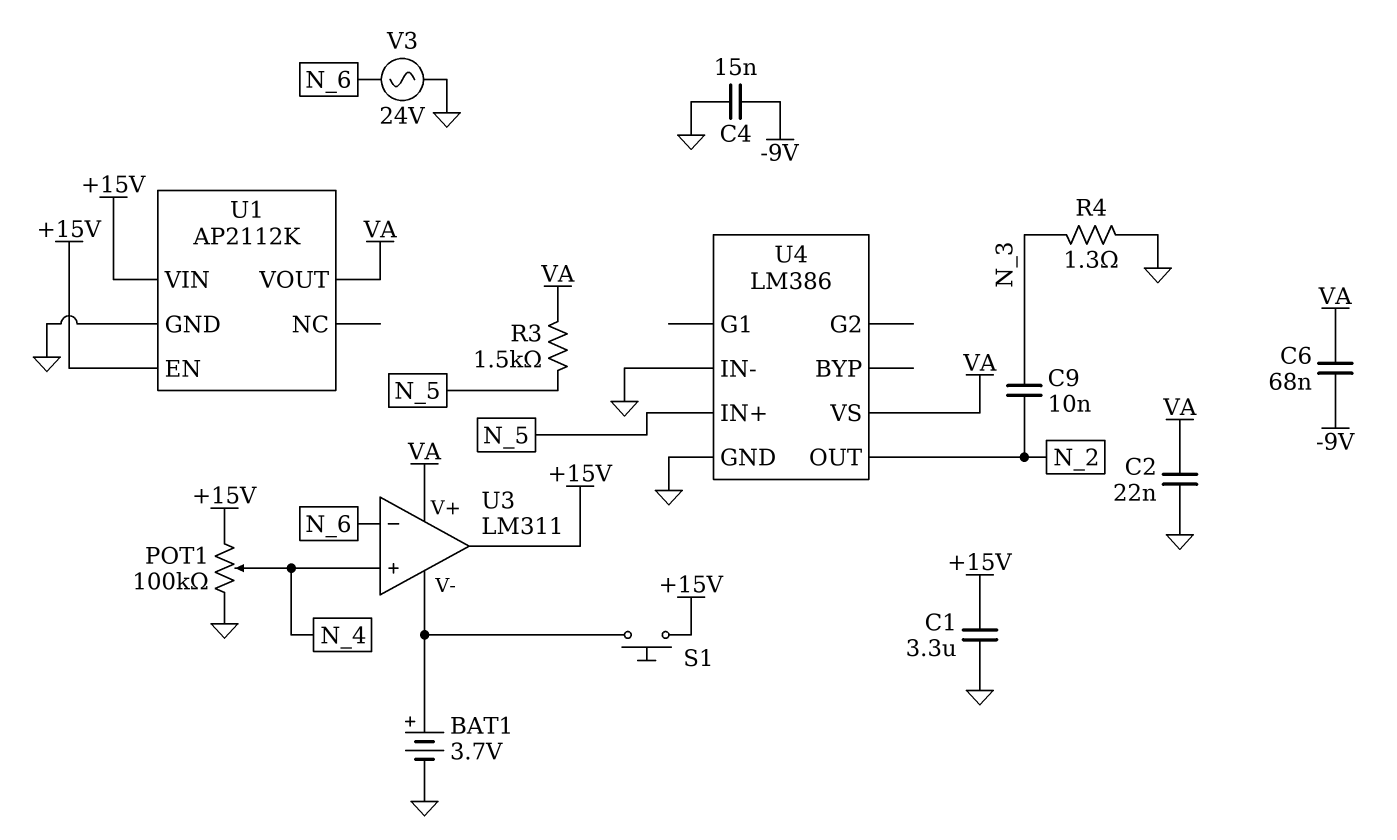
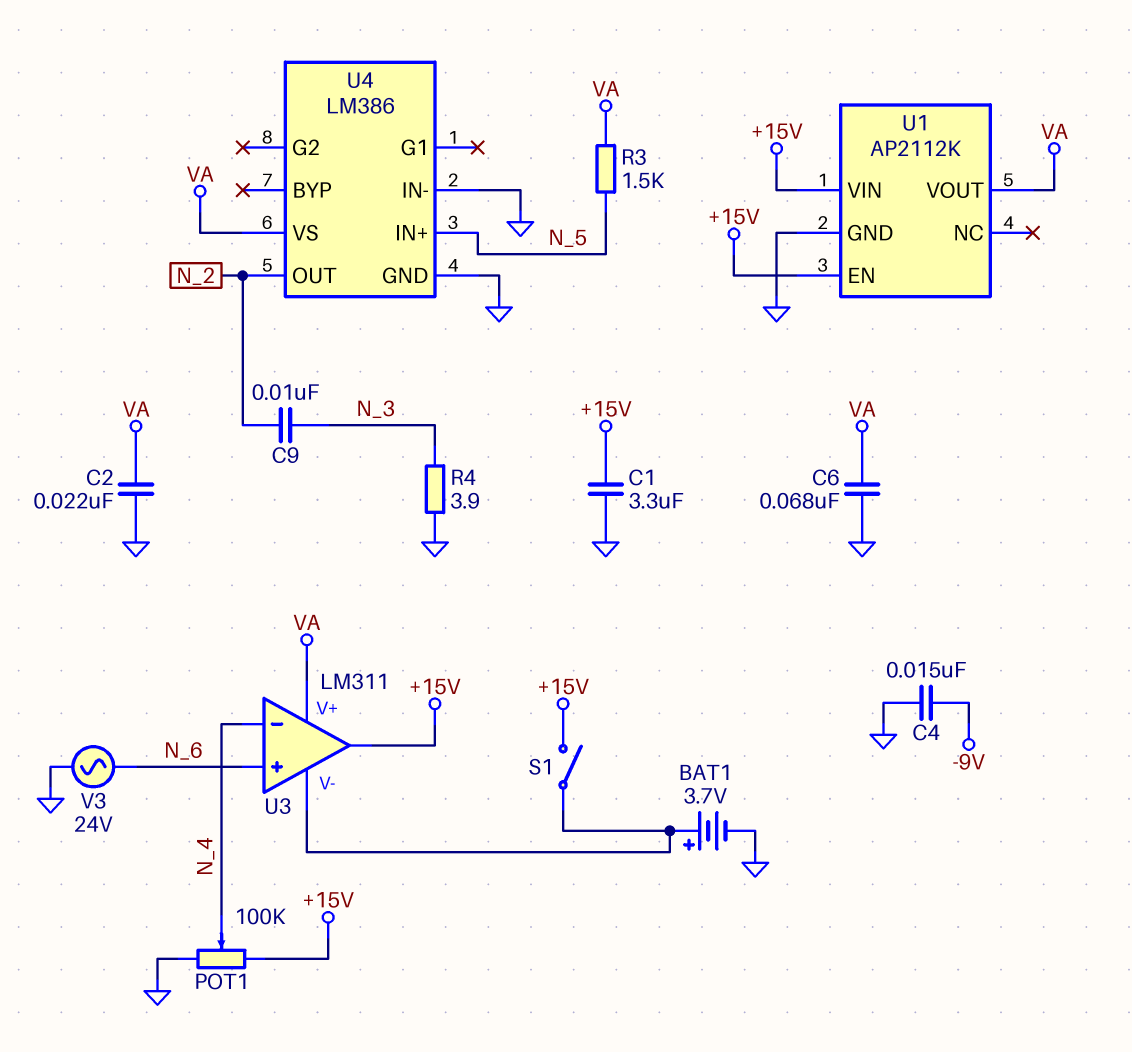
C6: 68nF (-9V, VA) -> 68nF (GND, VA)
R4: 1.3 (GND, N_3) -> 3.9 (GND, N_3)
S1: button (+15V, U3/V-) -> switch (+15V, U3/V-)
U3 pin in+: N_4 -> N_6
U3 pin in-: N_6 -> N_4

